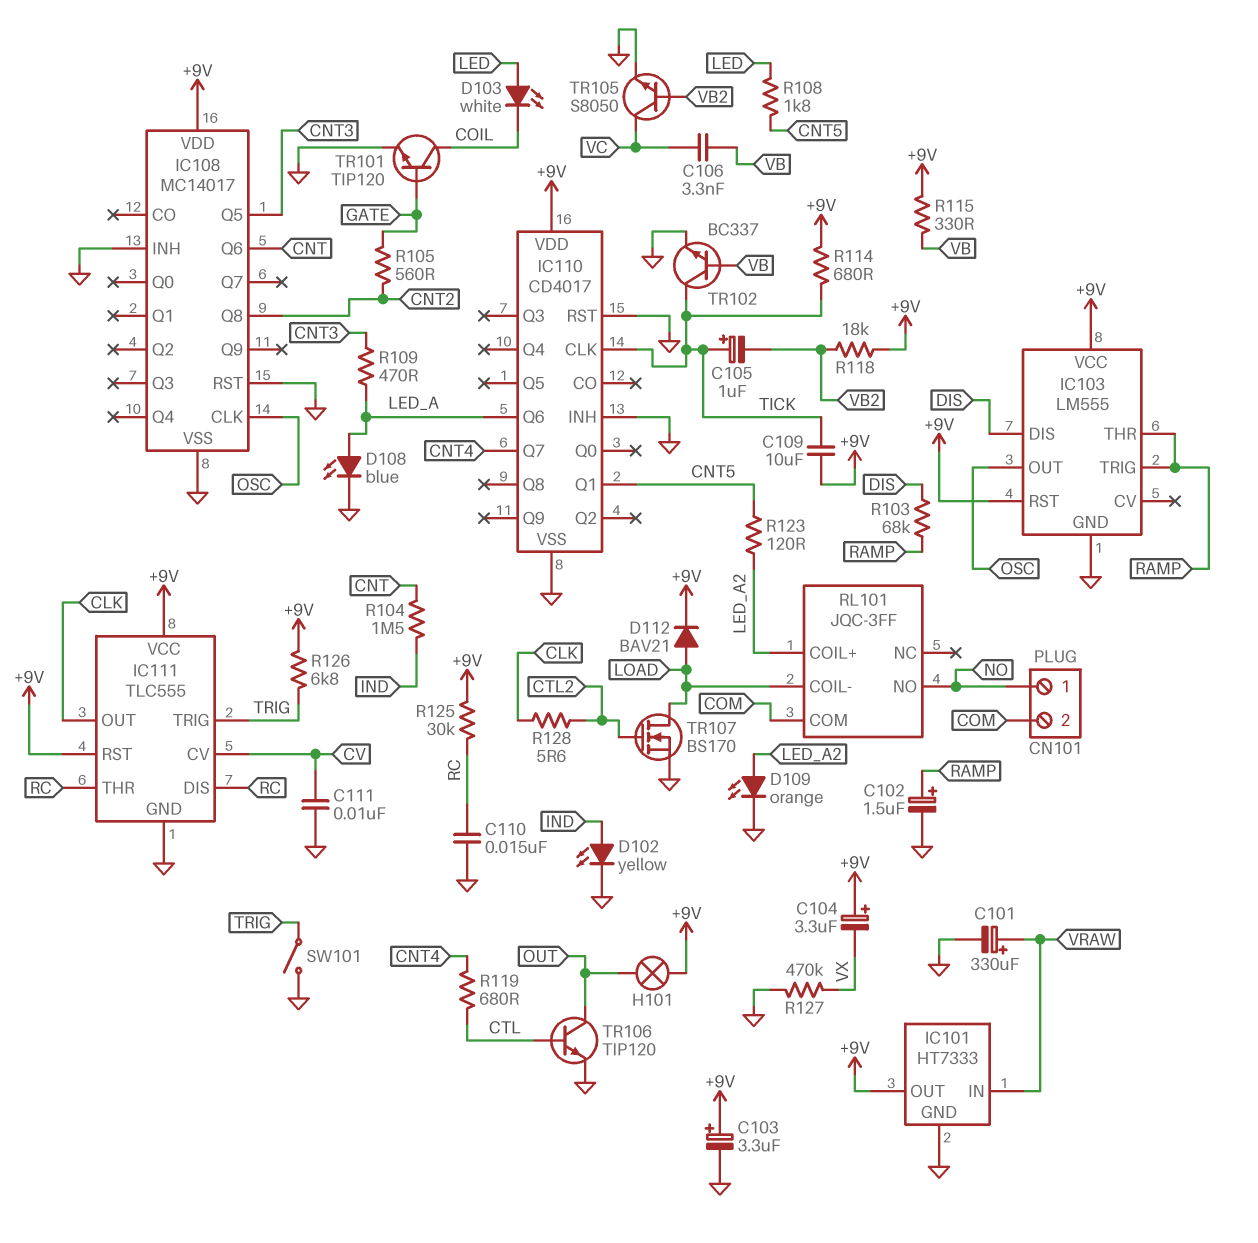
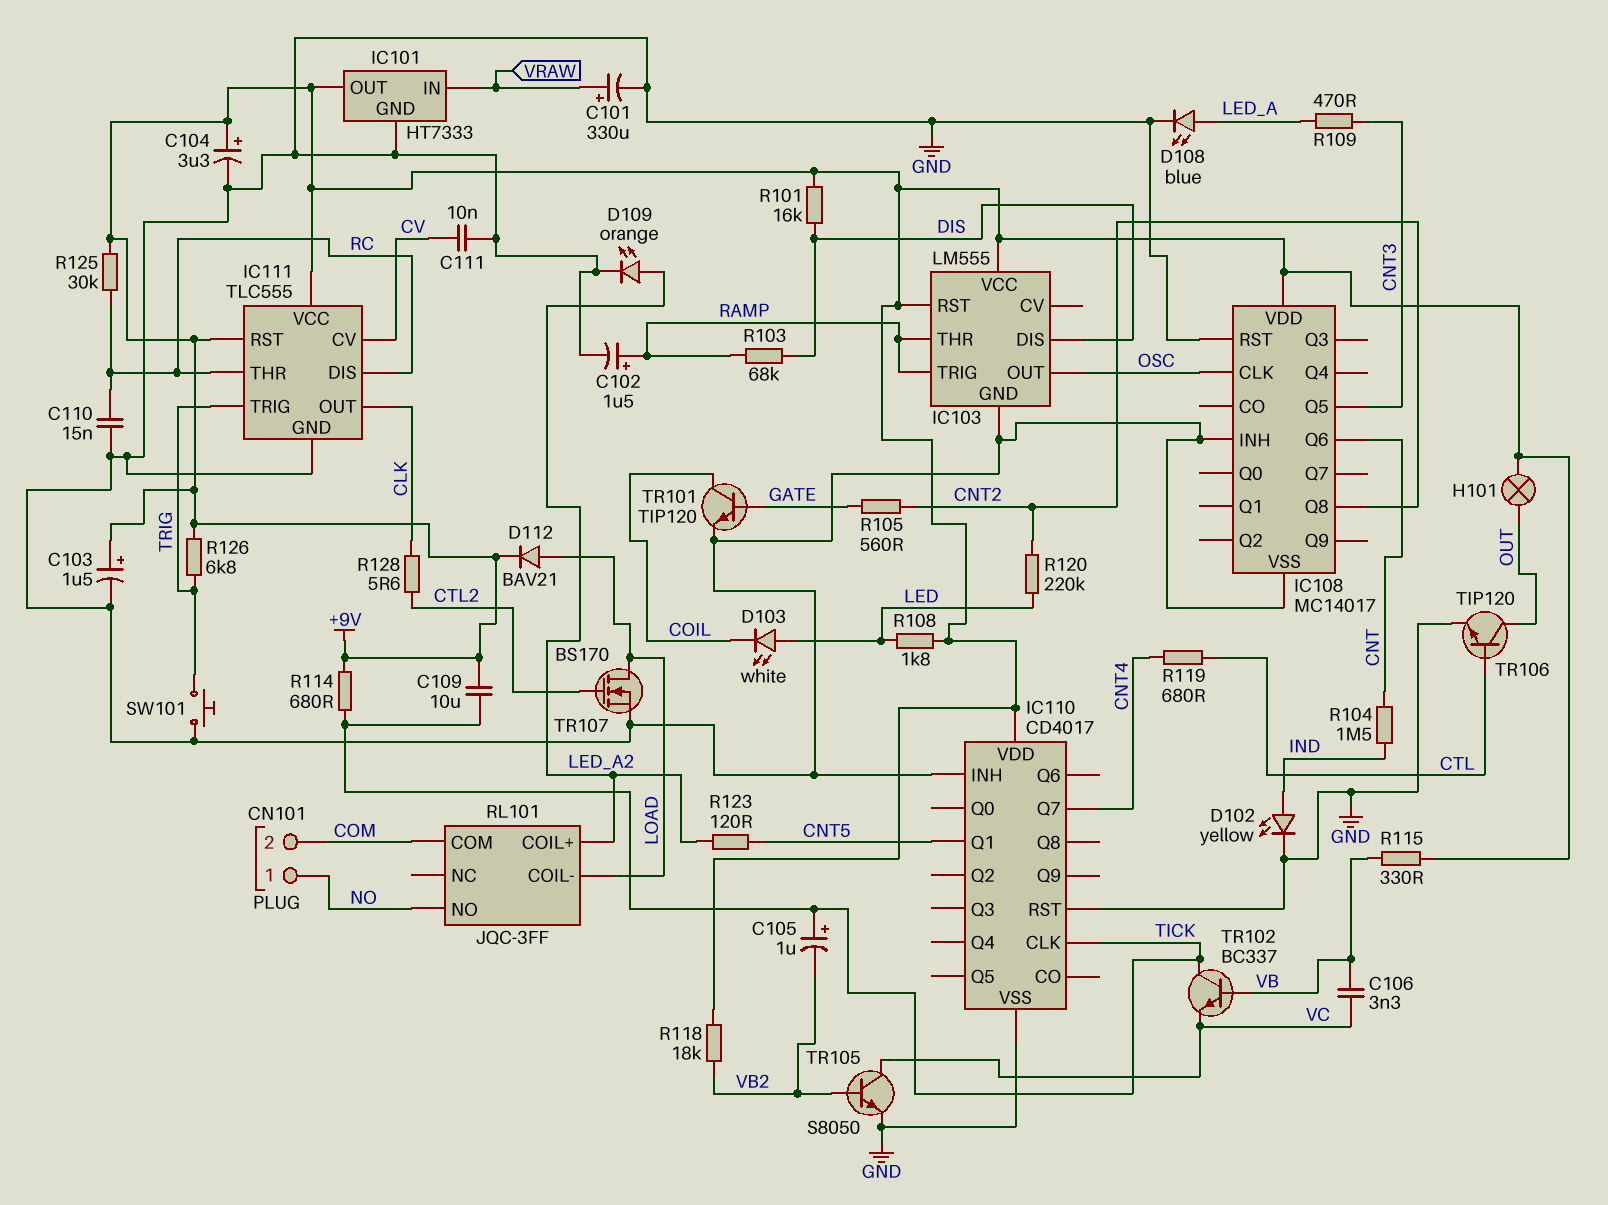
C103: 3.3uF (plus +9V, minus GND) -> 1.5uF (plus +9V, minus GND)
C104: 3.3uF (plus +9V, minus VX) -> 3.3uF (plus +9V, minus GND)
IC110 pin Q6: LED_A -> none
R101: none -> 16k (+9V, DIS)
R108: 1.8k (CNT5, LED) -> 1.8k (+9V, LED)
R120: none -> 220k (CNT2, LED)
R127: 470k (GND, VX) -> none
SW101: switch (GND, TRIG) -> button (GND, TRIG)
TR102: NPN BC337 (B VB, C TICK, E GND) -> NPN BC337 (B VB, C TICK, E VC)

